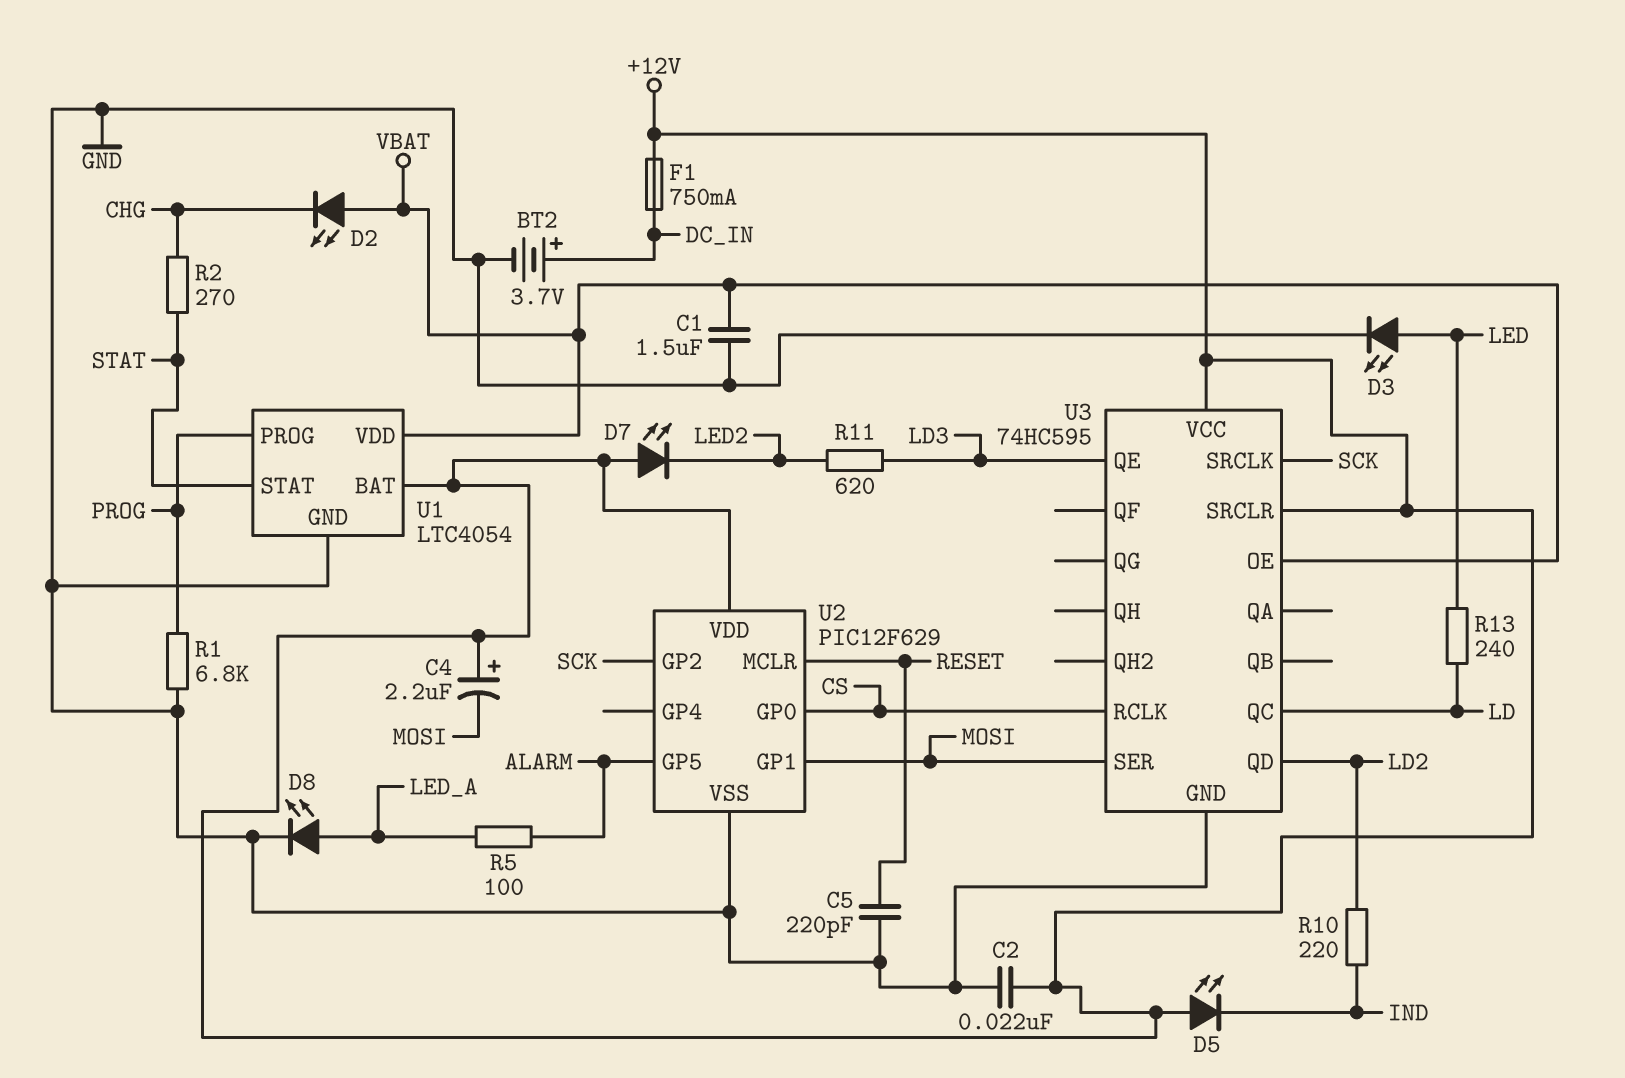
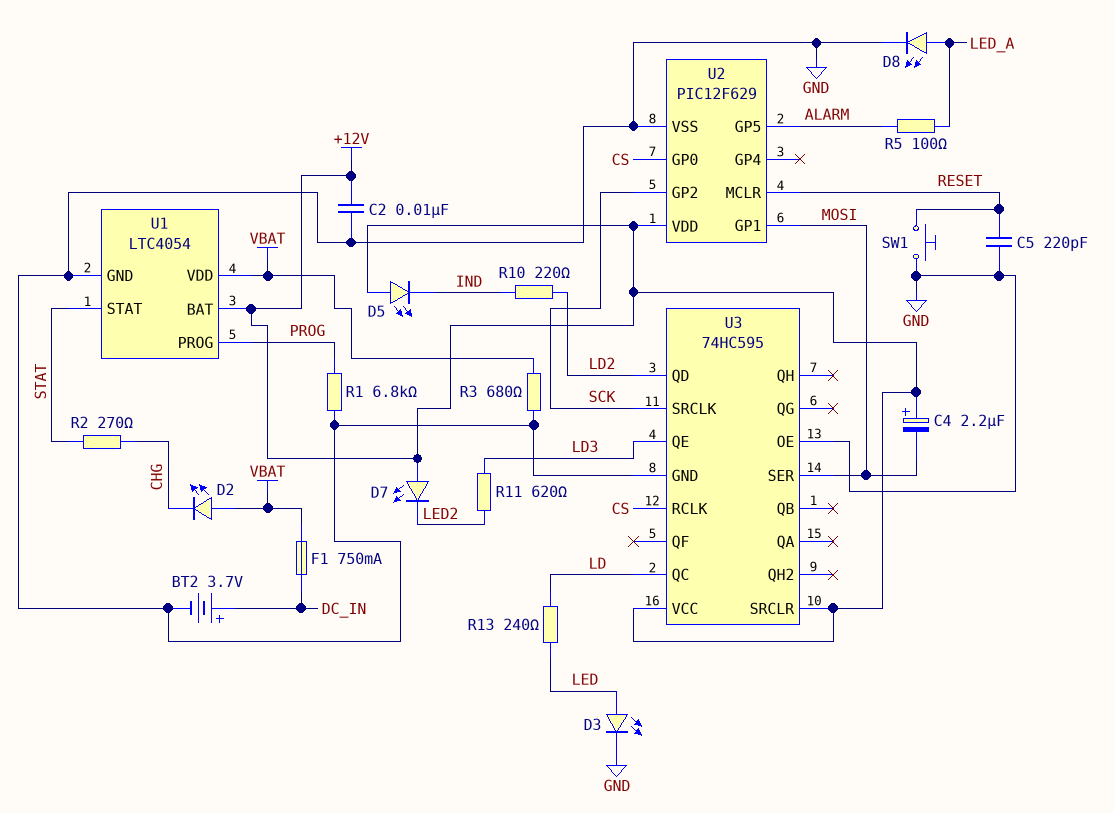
C1: 1.5uF (GND, VBAT) -> none
C2: 22nF (+12V, GND) -> 10nF (+12V, GND)
F1: 750mA (+12V, DC_IN) -> 750mA (DC_IN, VBAT)
R3: none -> 680 (GND, VBAT)
SW1: none -> button (GND, RESET)
U3 pin OE: VBAT -> GND

